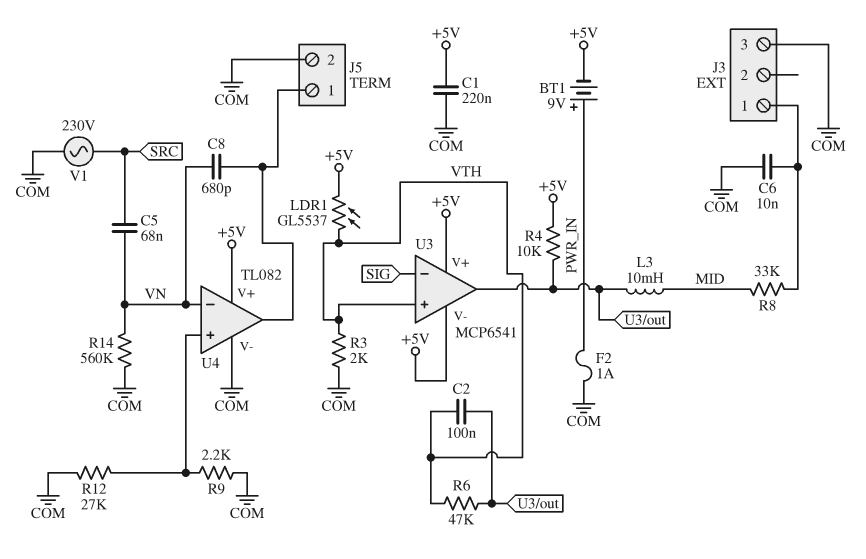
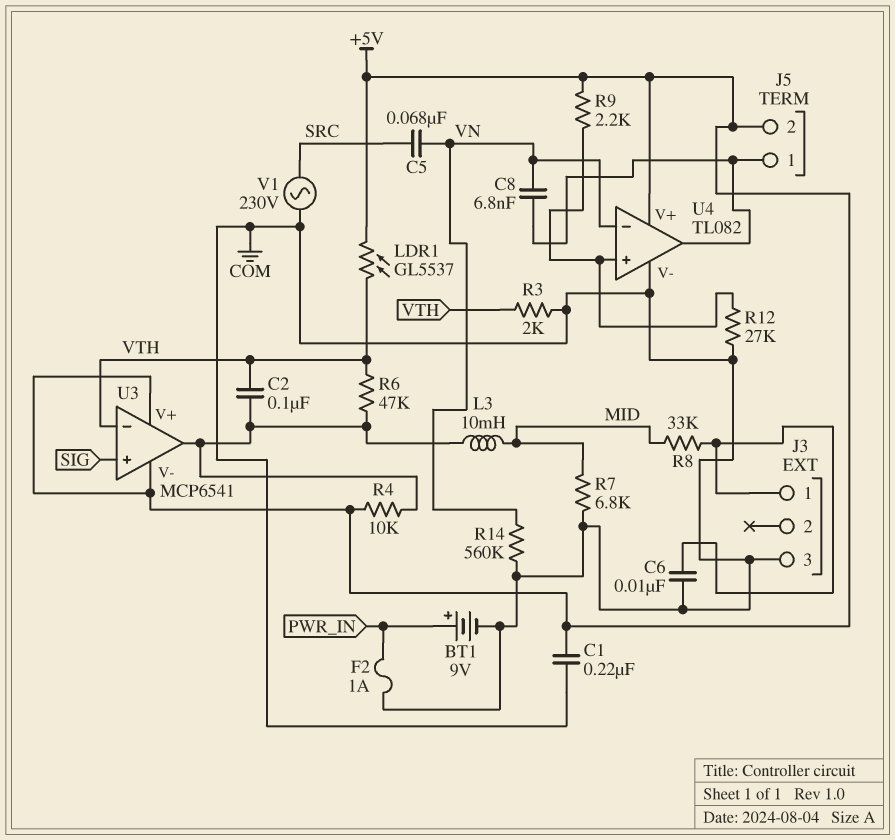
BT1: 9V (plus PWR_IN, minus +5V) -> 9V (plus PWR_IN, minus COM)
C8: 680pF (J5/1, VN) -> 6.8nF (J5/1, VN)
J5 pin 2: COM -> +5V
R7: none -> 6.8k (COM, MID)
R9: 2.2k (COM, U4/in+) -> 2.2k (+5V, U4/in+)
U3 pin in+: VTH -> SIG
U3 pin in-: SIG -> VTH

